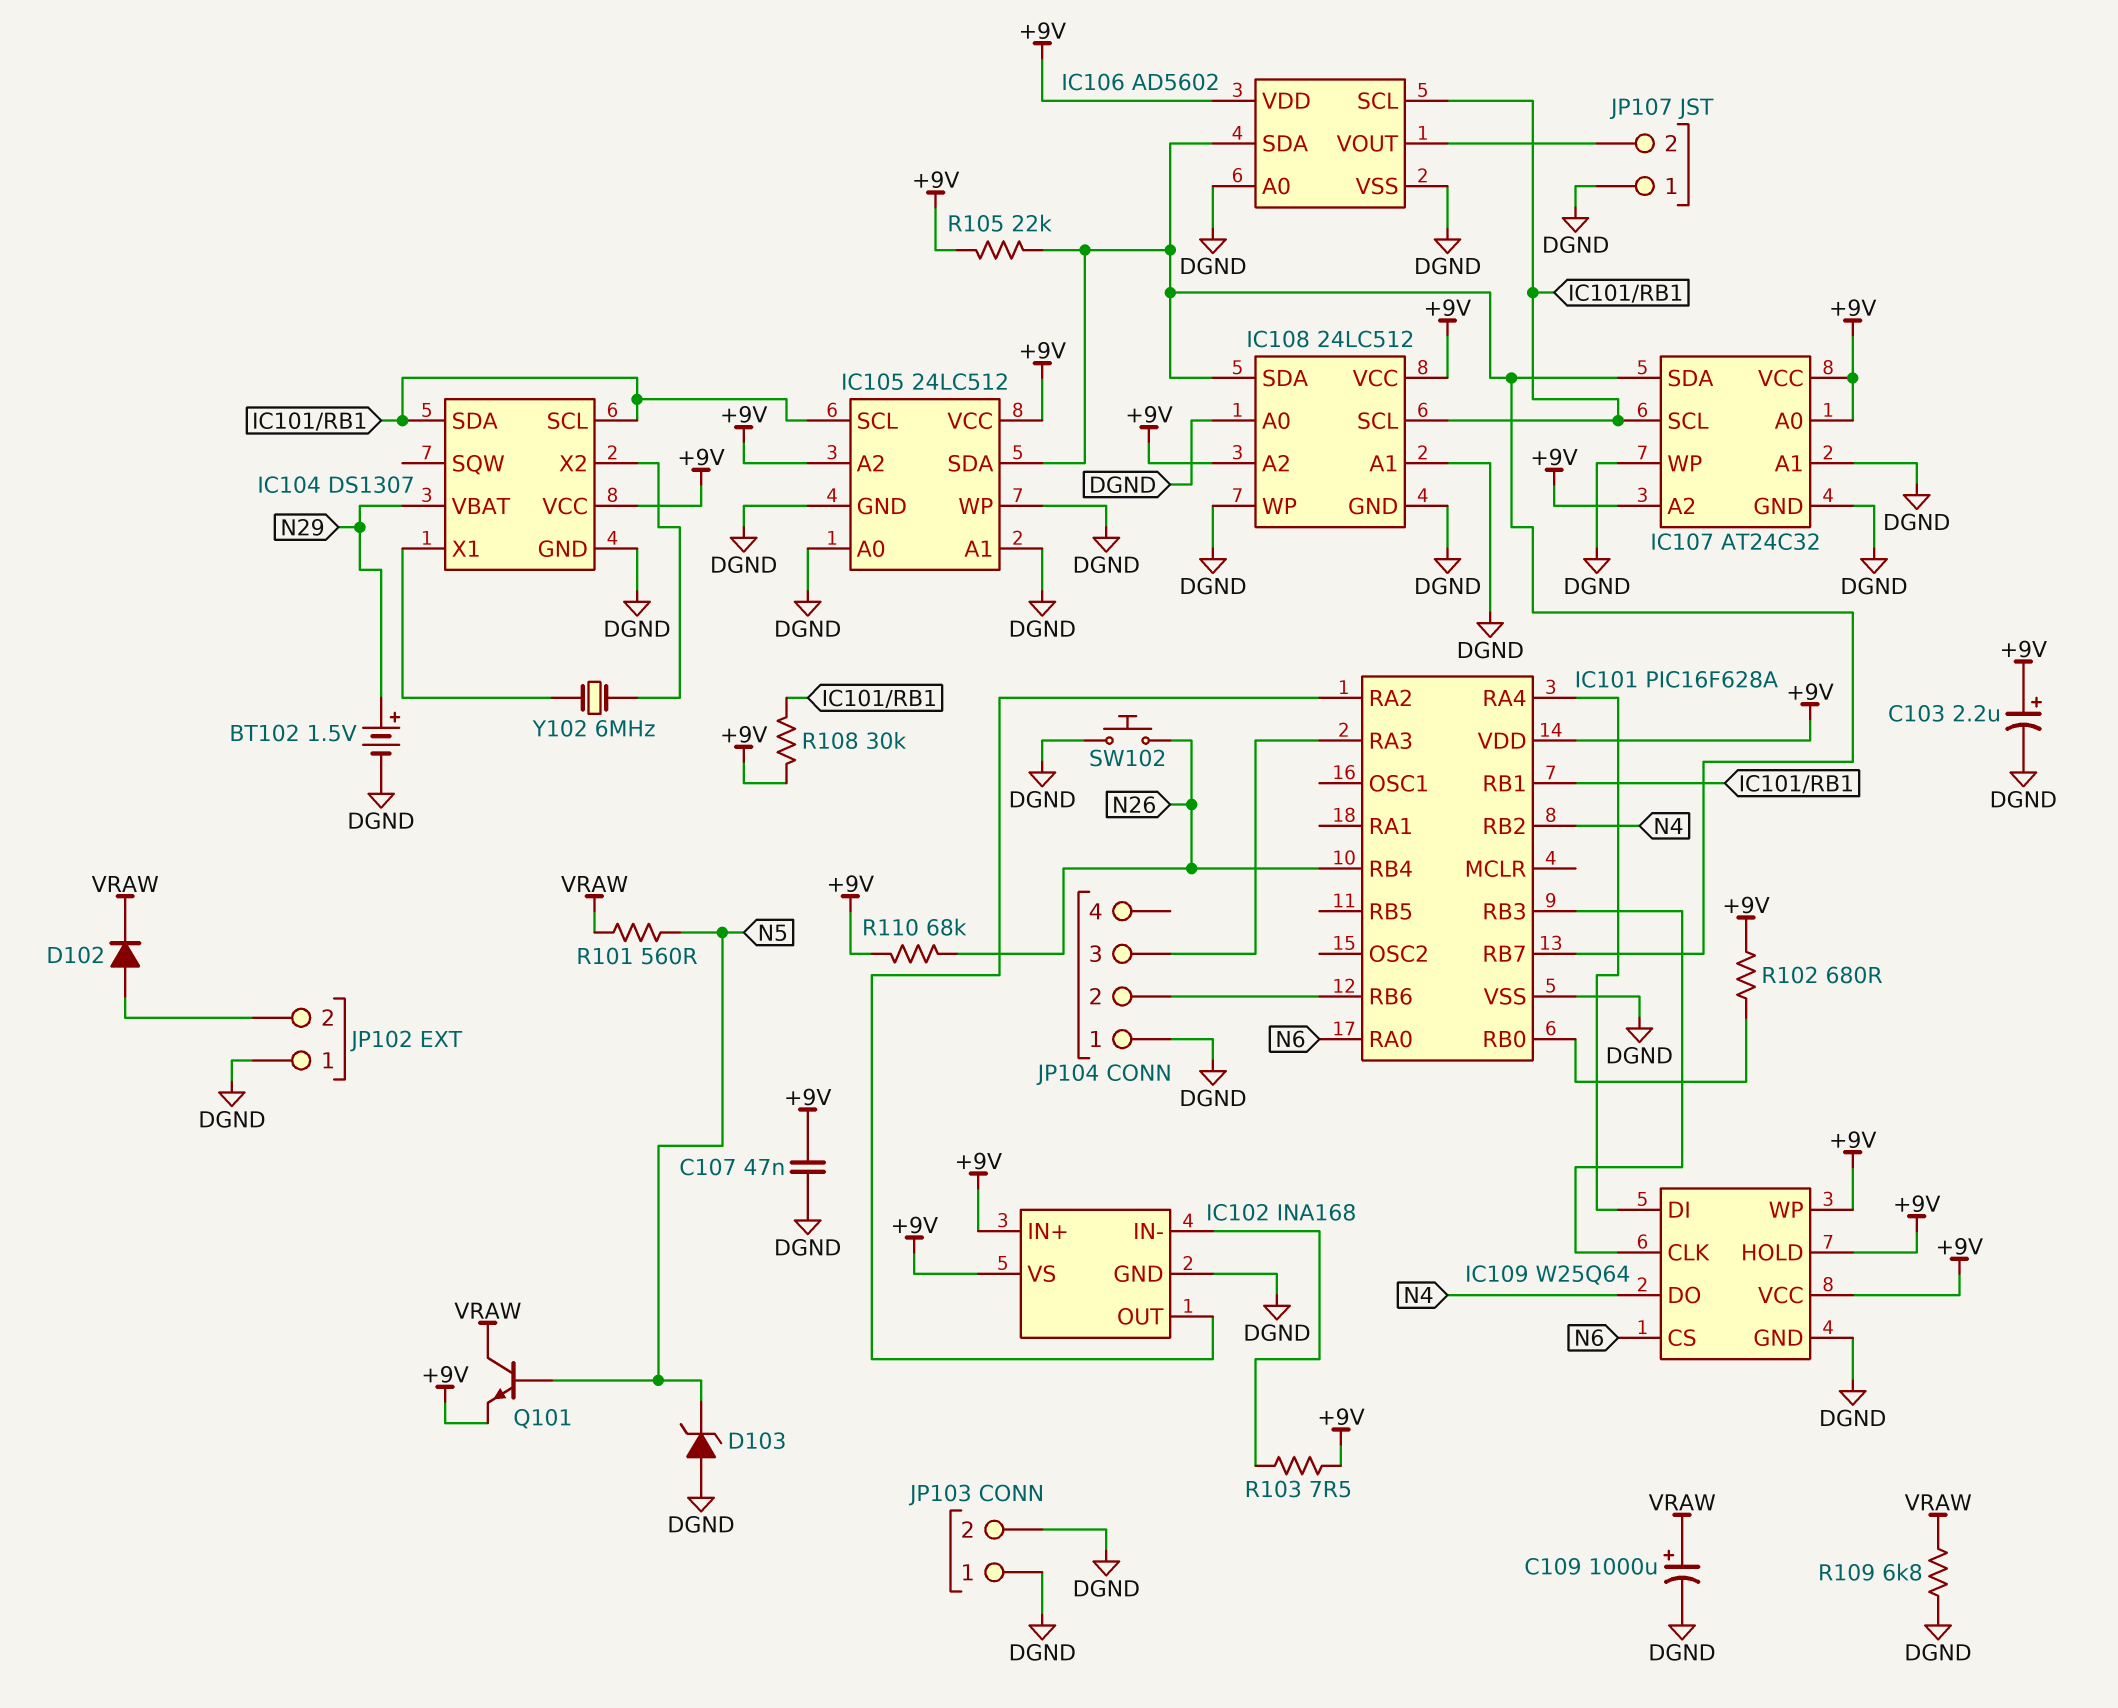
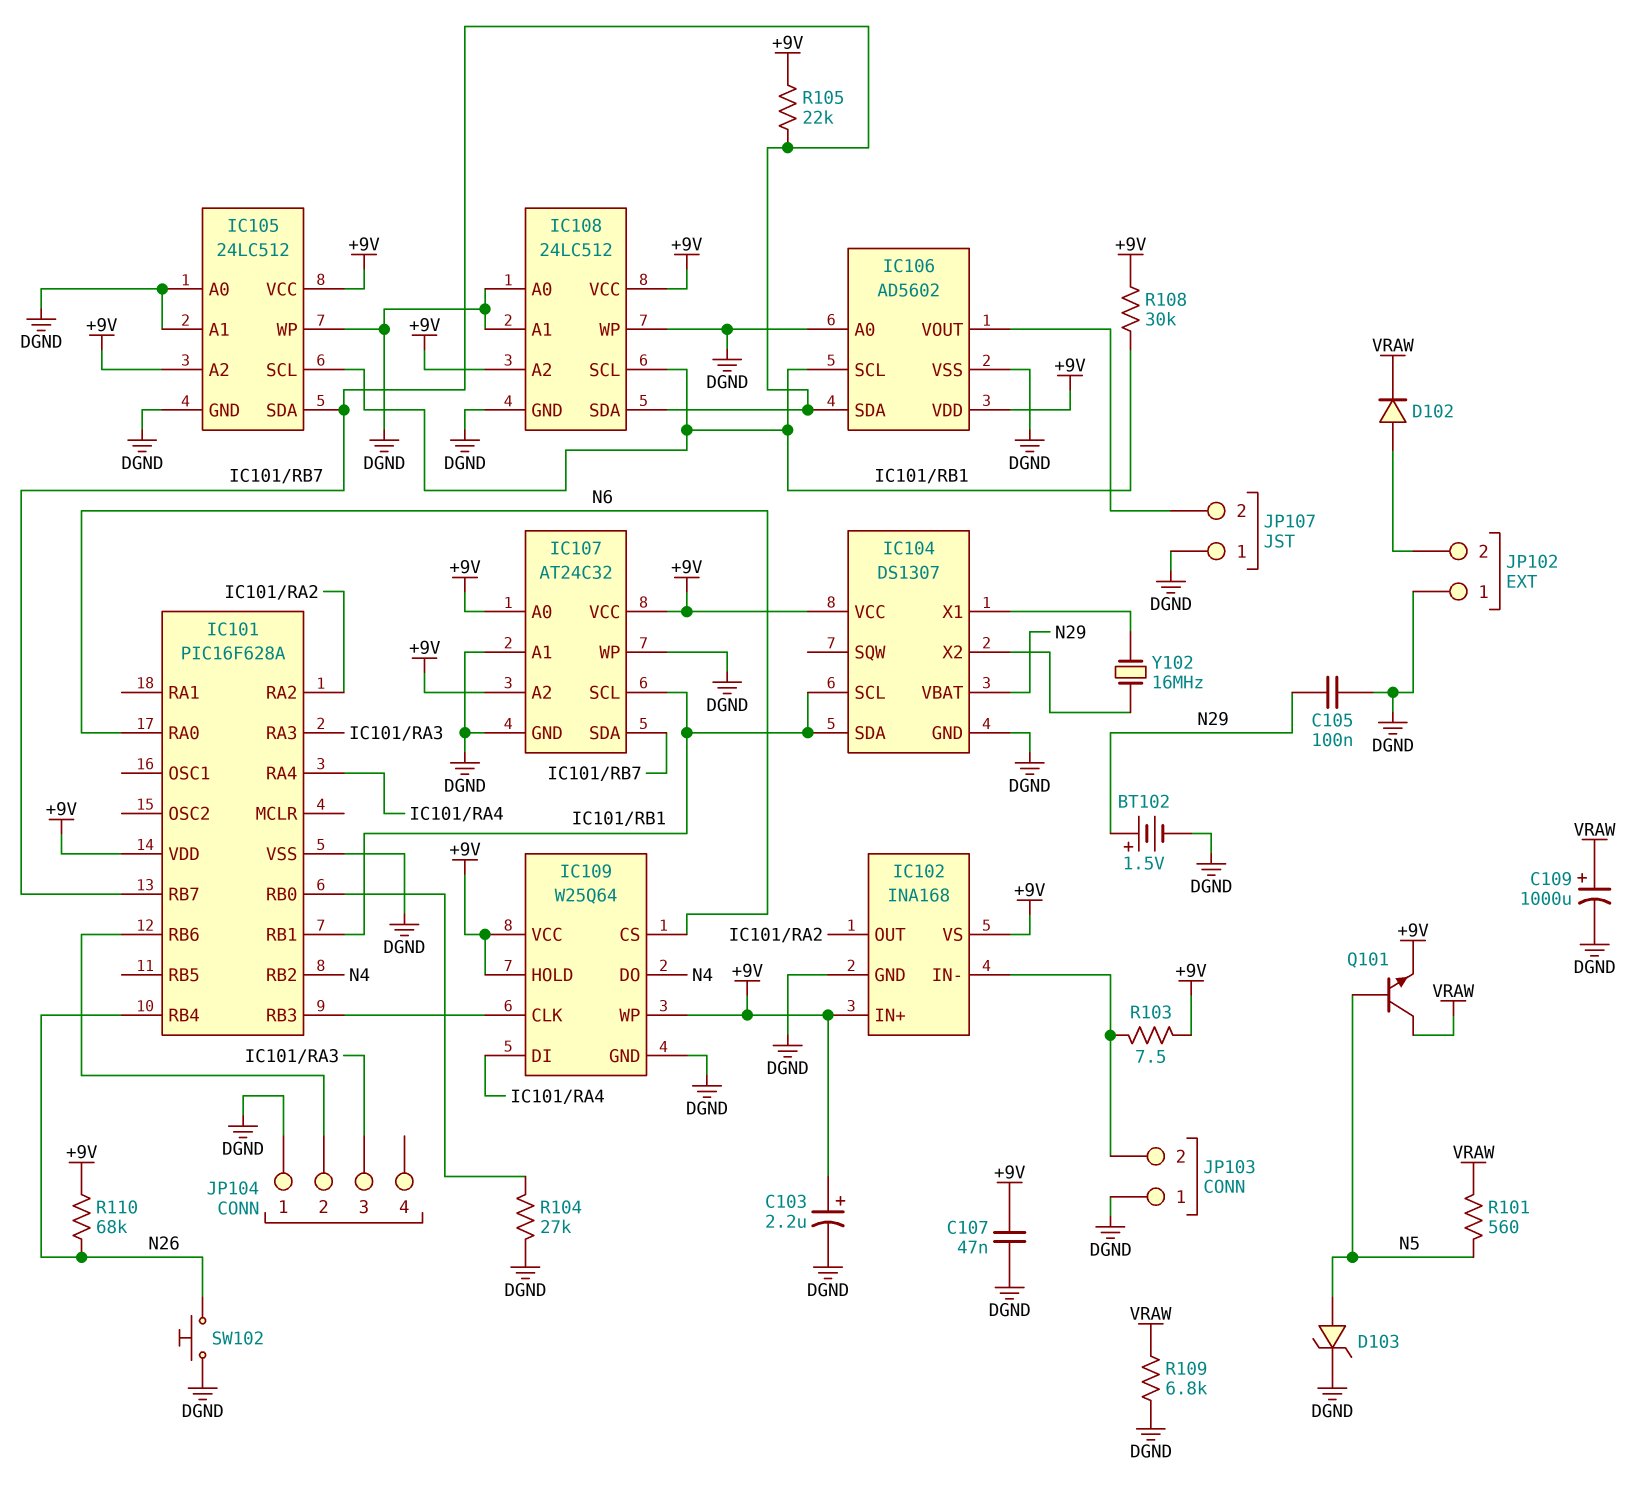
C105: none -> 100nF (DGND, N29)
D103: zener (A DGND, K N5) -> zener (A N5, K DGND)
JP103 pin 2: DGND -> IC102/IN-
R102: 680 (+9V, IC101/RB0) -> none
R104: none -> 27k (DGND, IC101/RB0)
Y102: 6MHz (IC104/X1, IC104/X2) -> 16MHz (IC104/X1, IC104/X2)

